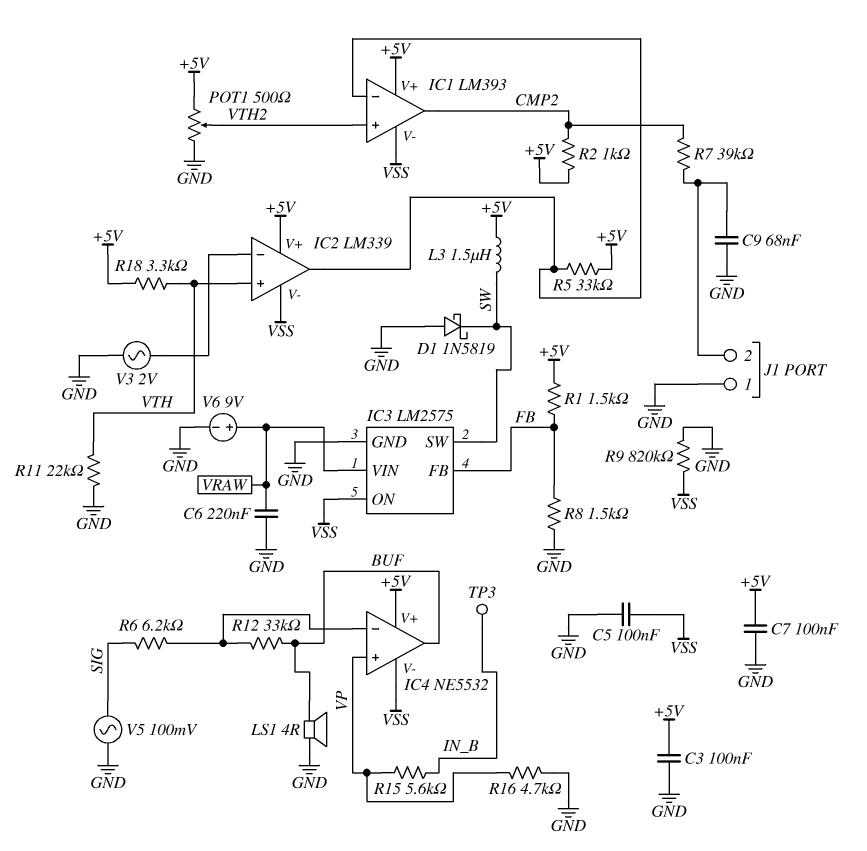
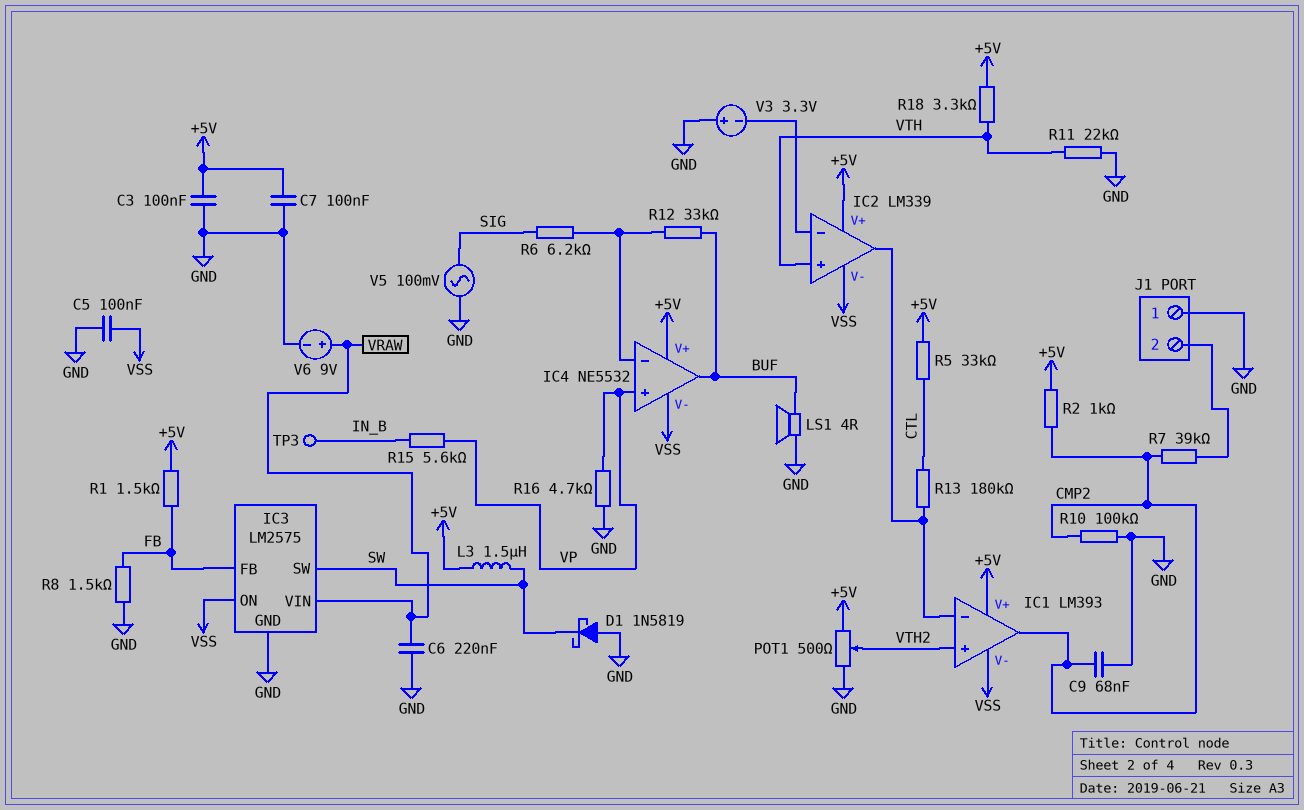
C9: 68nF (GND, J1/2) -> 68nF (CMP2, GND)
R5: 33k (+5V, IC1/in-) -> 33k (+5V, CTL)
R9: 820k (GND, VSS) -> none
R10: none -> 100k (CMP2, GND)
R13: none -> 180k (CTL, IC1/in-)
V3: AC 2V (GND, IC2/in-) -> 3.3V (plus GND, minus IC2/in-)

